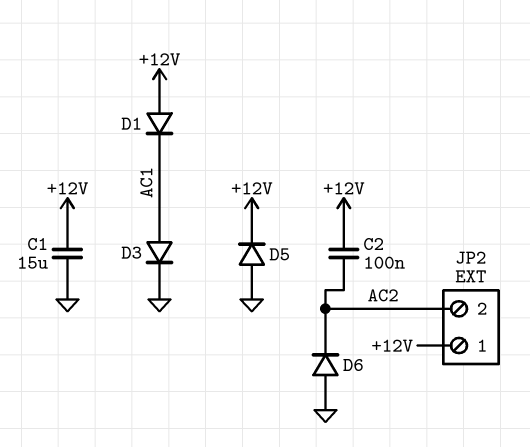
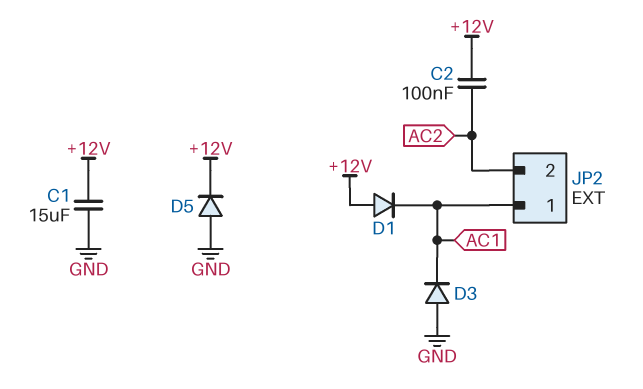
D3: diode (A AC1, K GND) -> diode (A GND, K AC1)
D6: diode (A GND, K AC2) -> none
JP2 pin 1: +12V -> AC1

